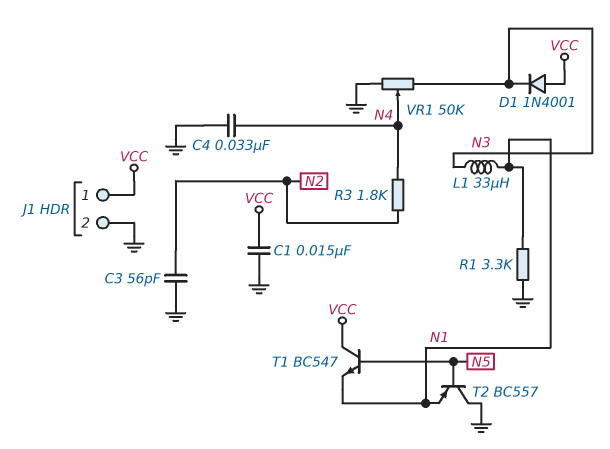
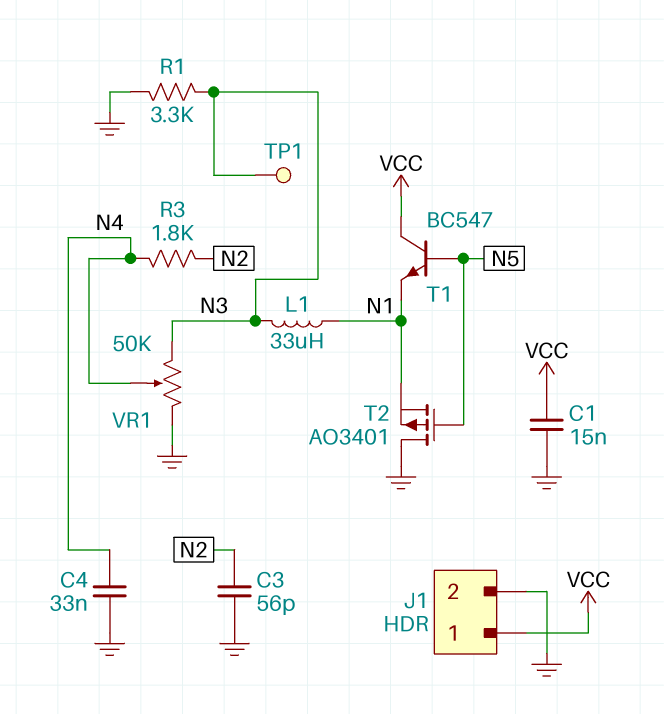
D1: diode 1N4001 (A VCC, K N3) -> none
R1: 3.3k (GND, N1) -> 3.3k (GND, N3)
T2: PNP BC557 (B N5, C GND, E N1) -> PMOS AO3401 (G N5, D GND, S N1)
TP1: none -> test point (N3)

